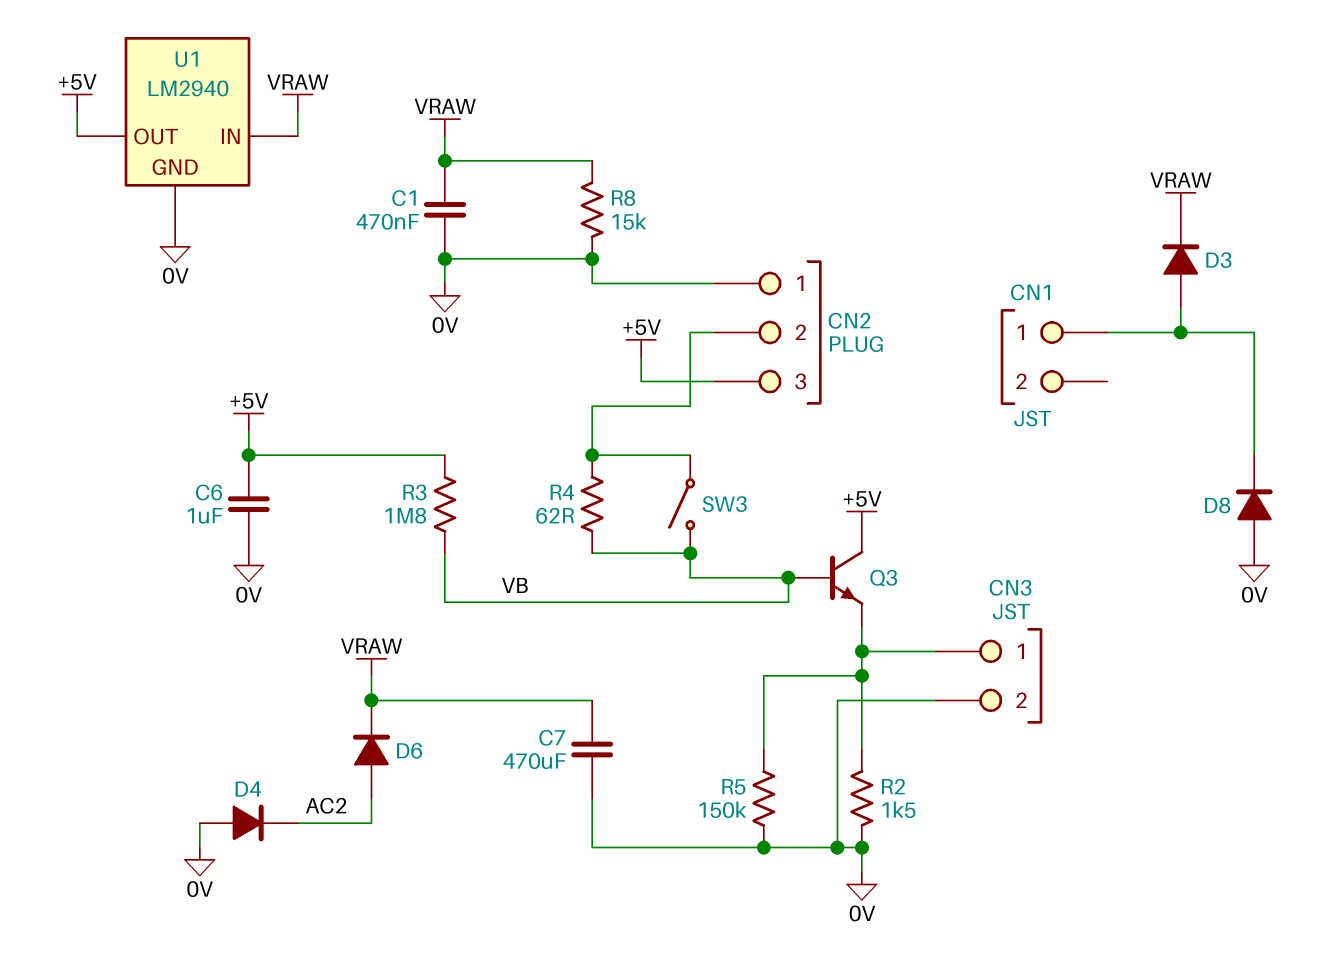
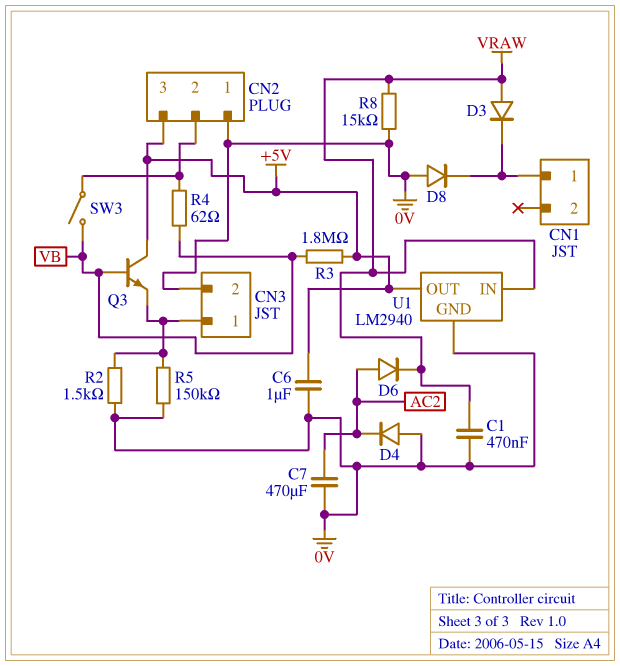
C7: 470uF (0V, VRAW) -> 470uF (0V, AC2)
D3: diode (A CN1/1, K VRAW) -> diode (A VRAW, K CN1/1)

